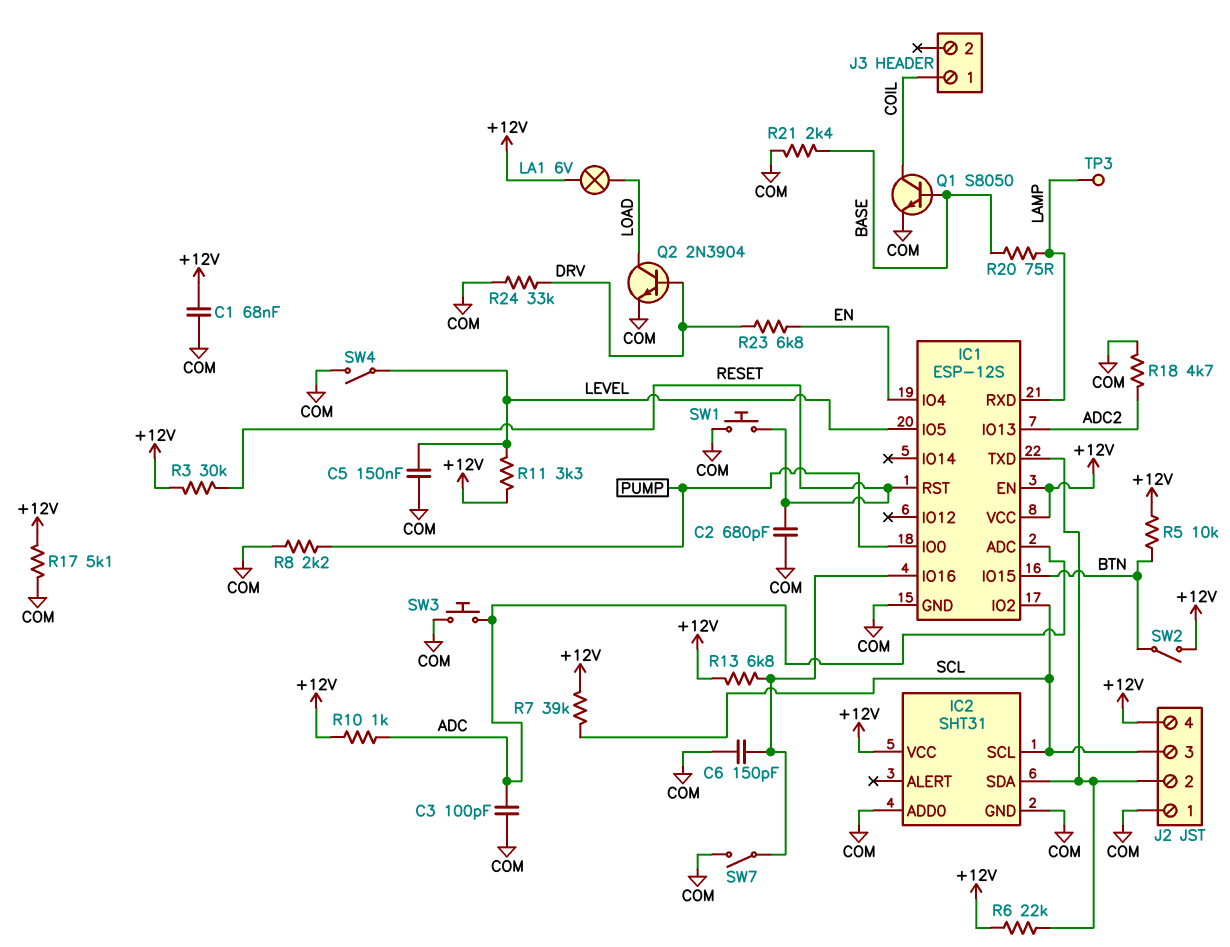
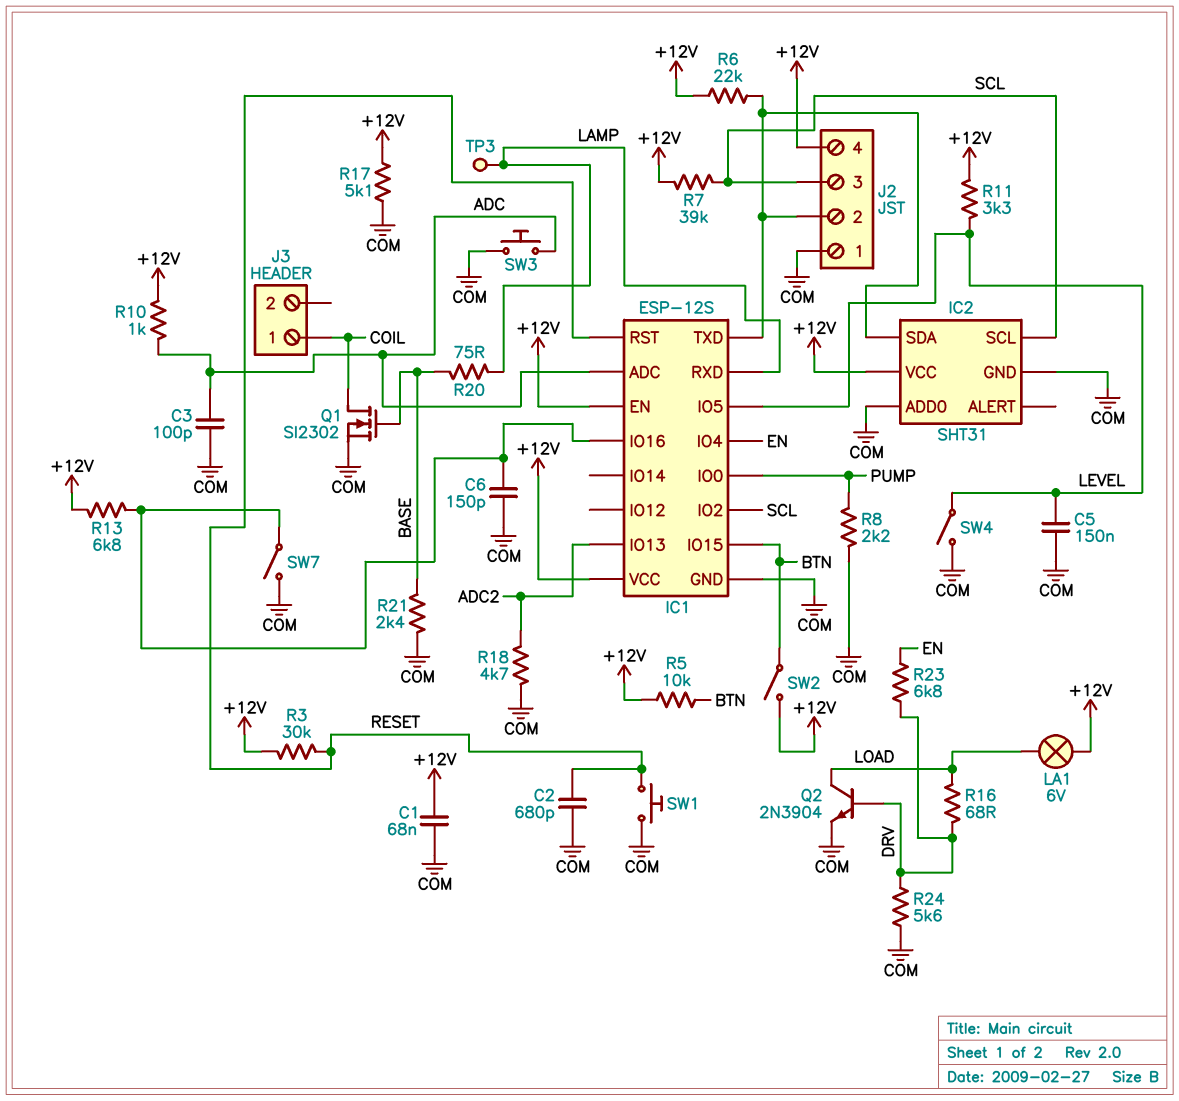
Q1: NPN S8050 (B BASE, C COIL, E COM) -> NMOS SI2302 (G BASE, D COIL, S COM)
R16: none -> 68 (DRV, LOAD)
R24: 33k (COM, DRV) -> 5.6k (COM, DRV)

